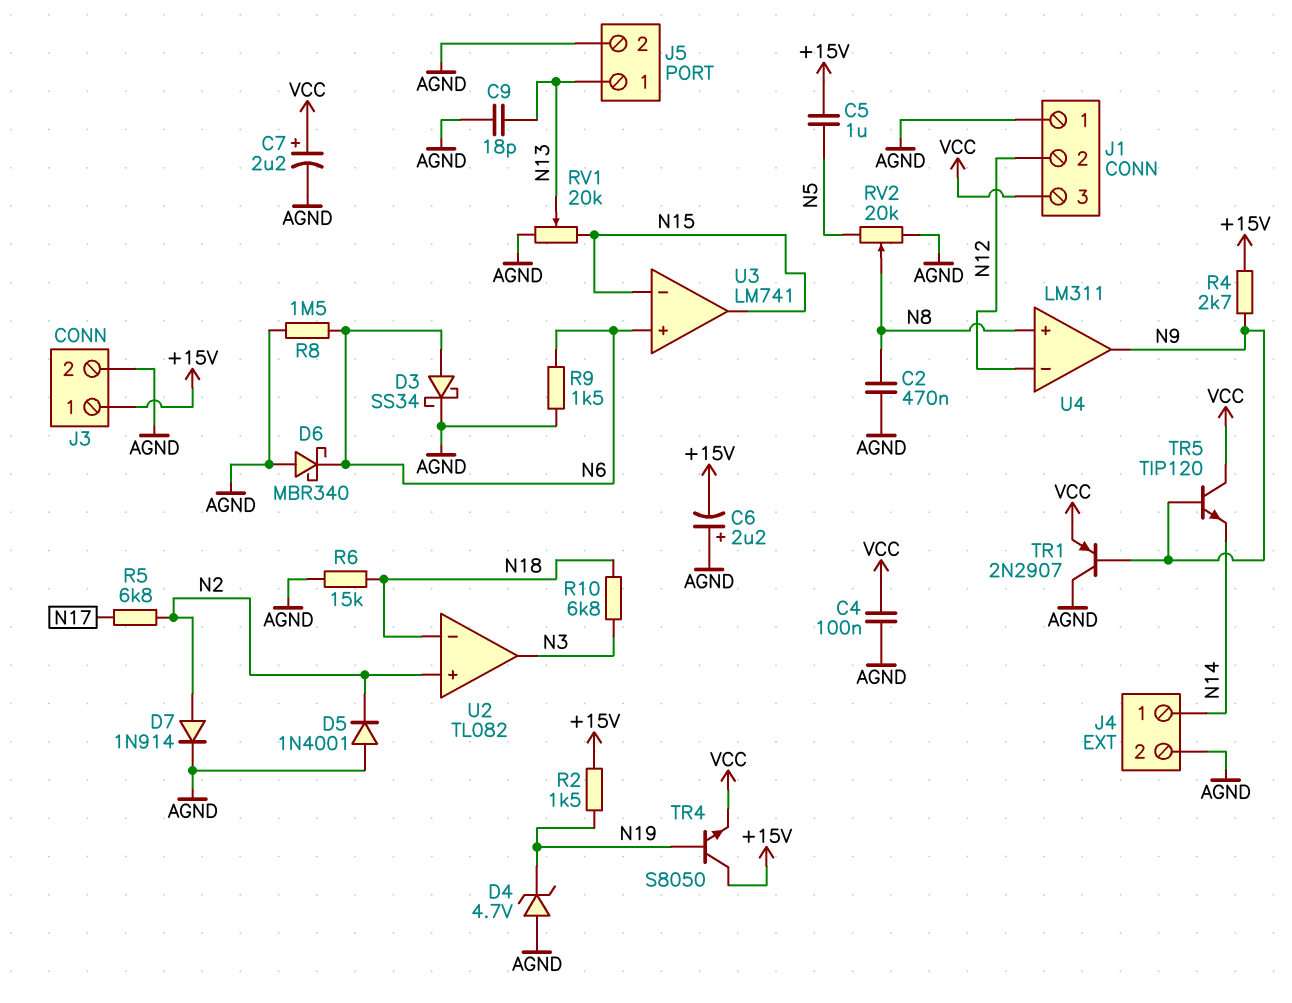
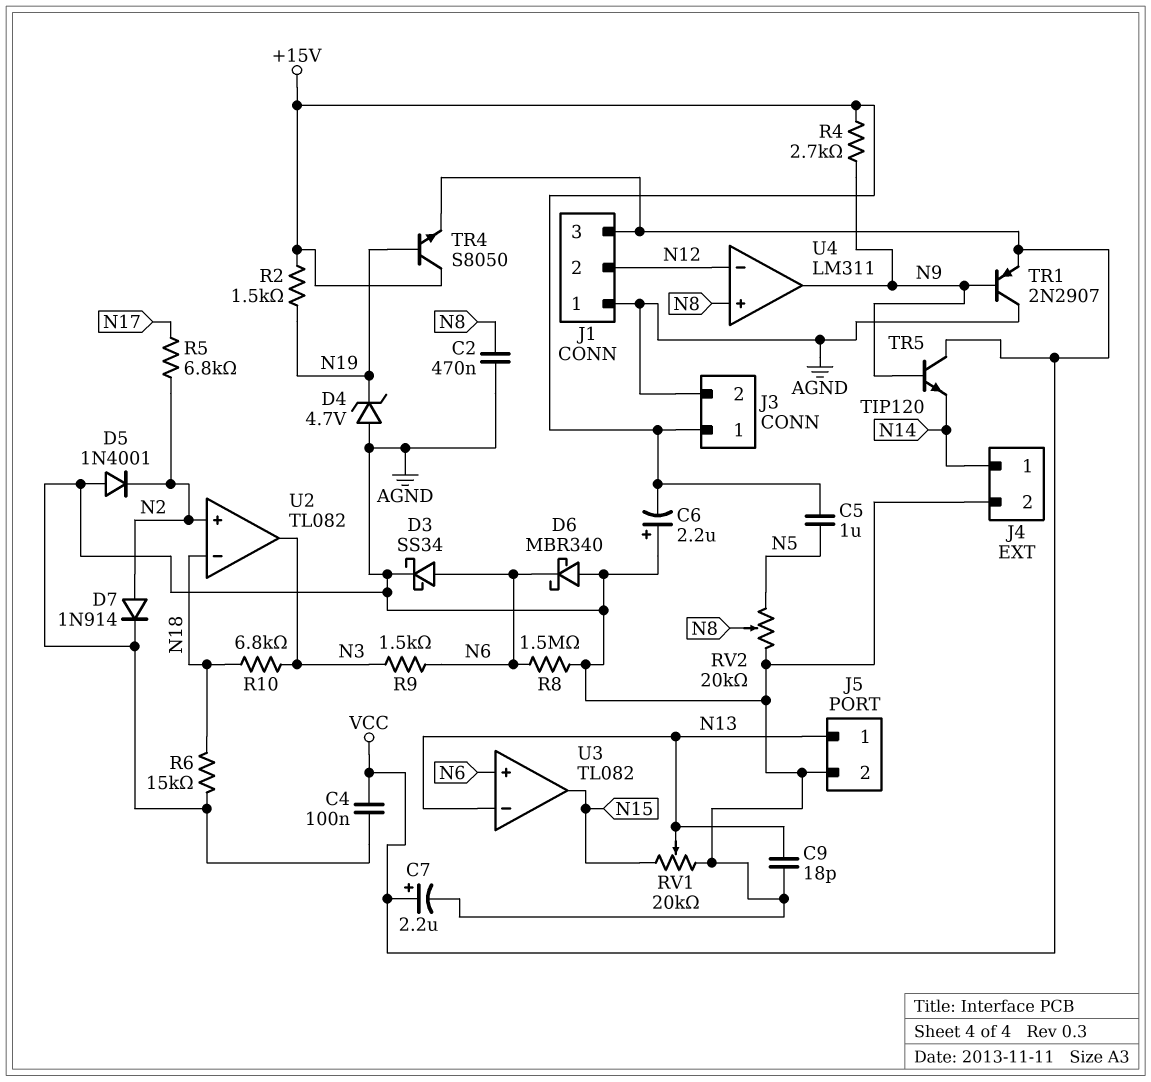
R9: 1.5k (AGND, N6) -> 1.5k (N3, N6)
U3: LM741 -> TL082
U3 pin in-: N15 -> N13

